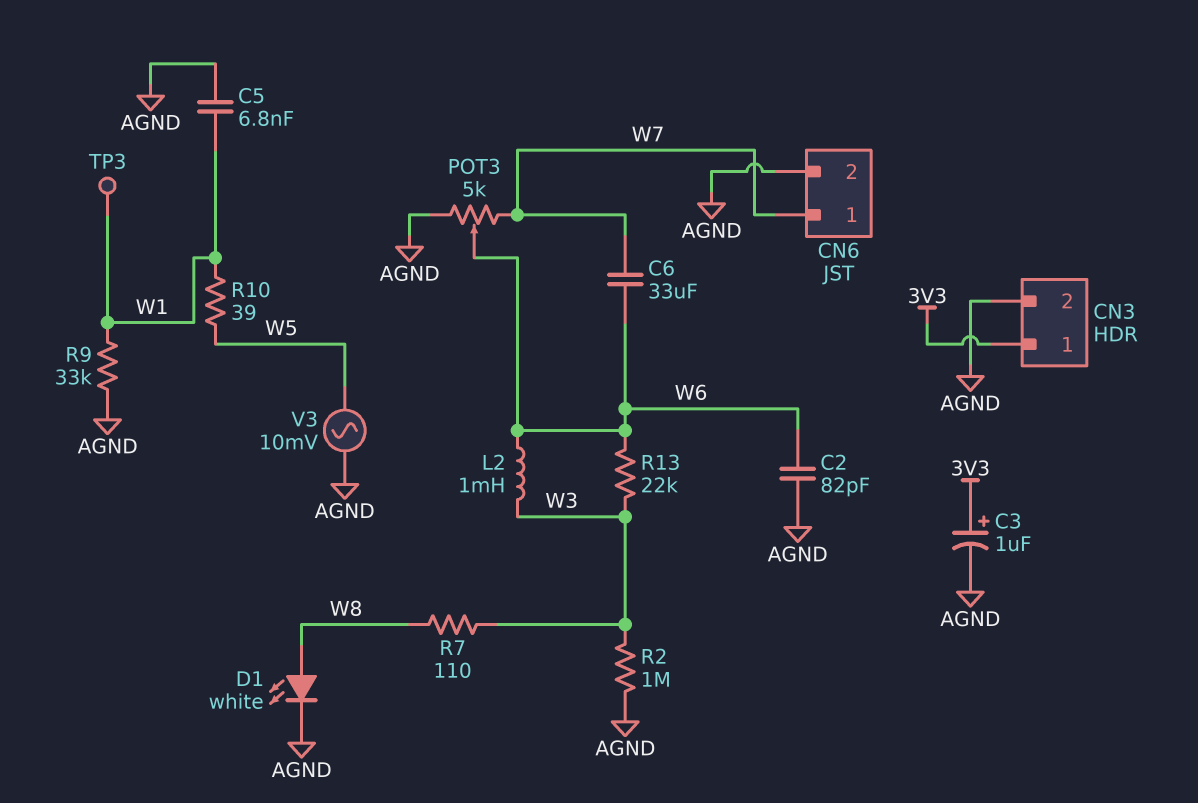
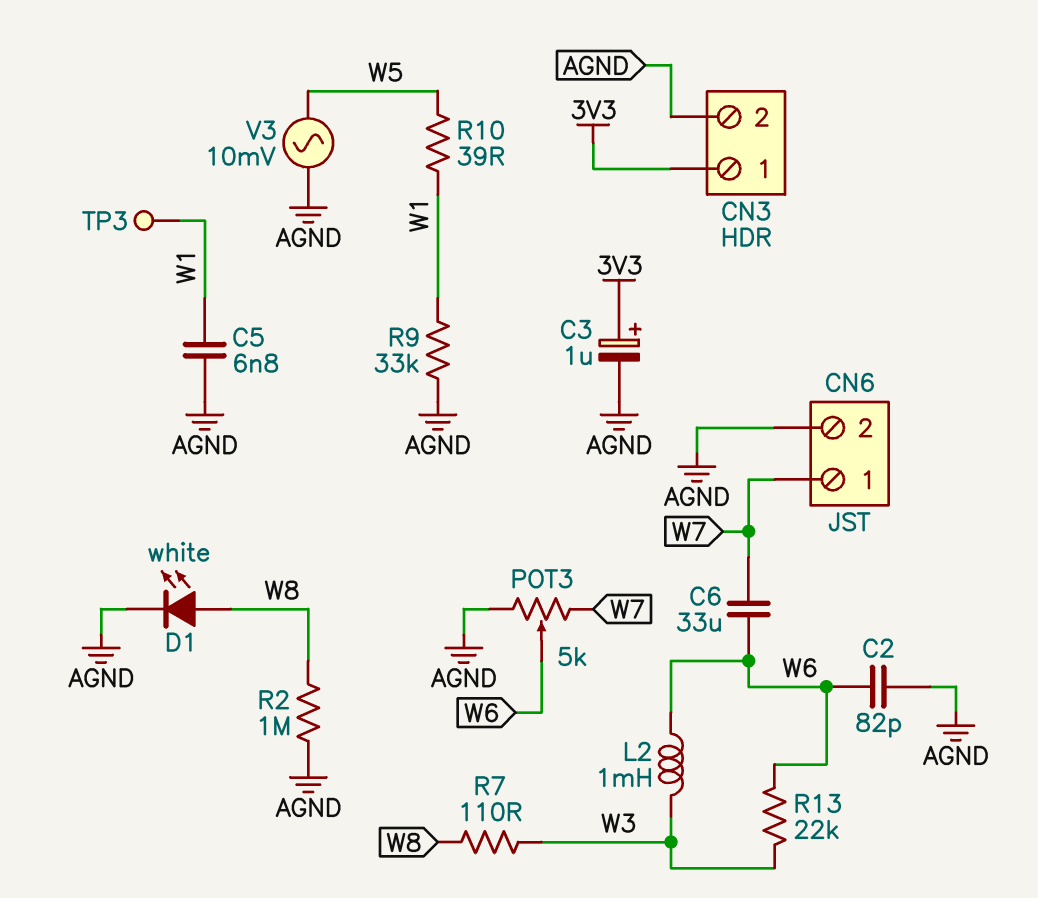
R2: 1M (AGND, W3) -> 1M (AGND, W8)

